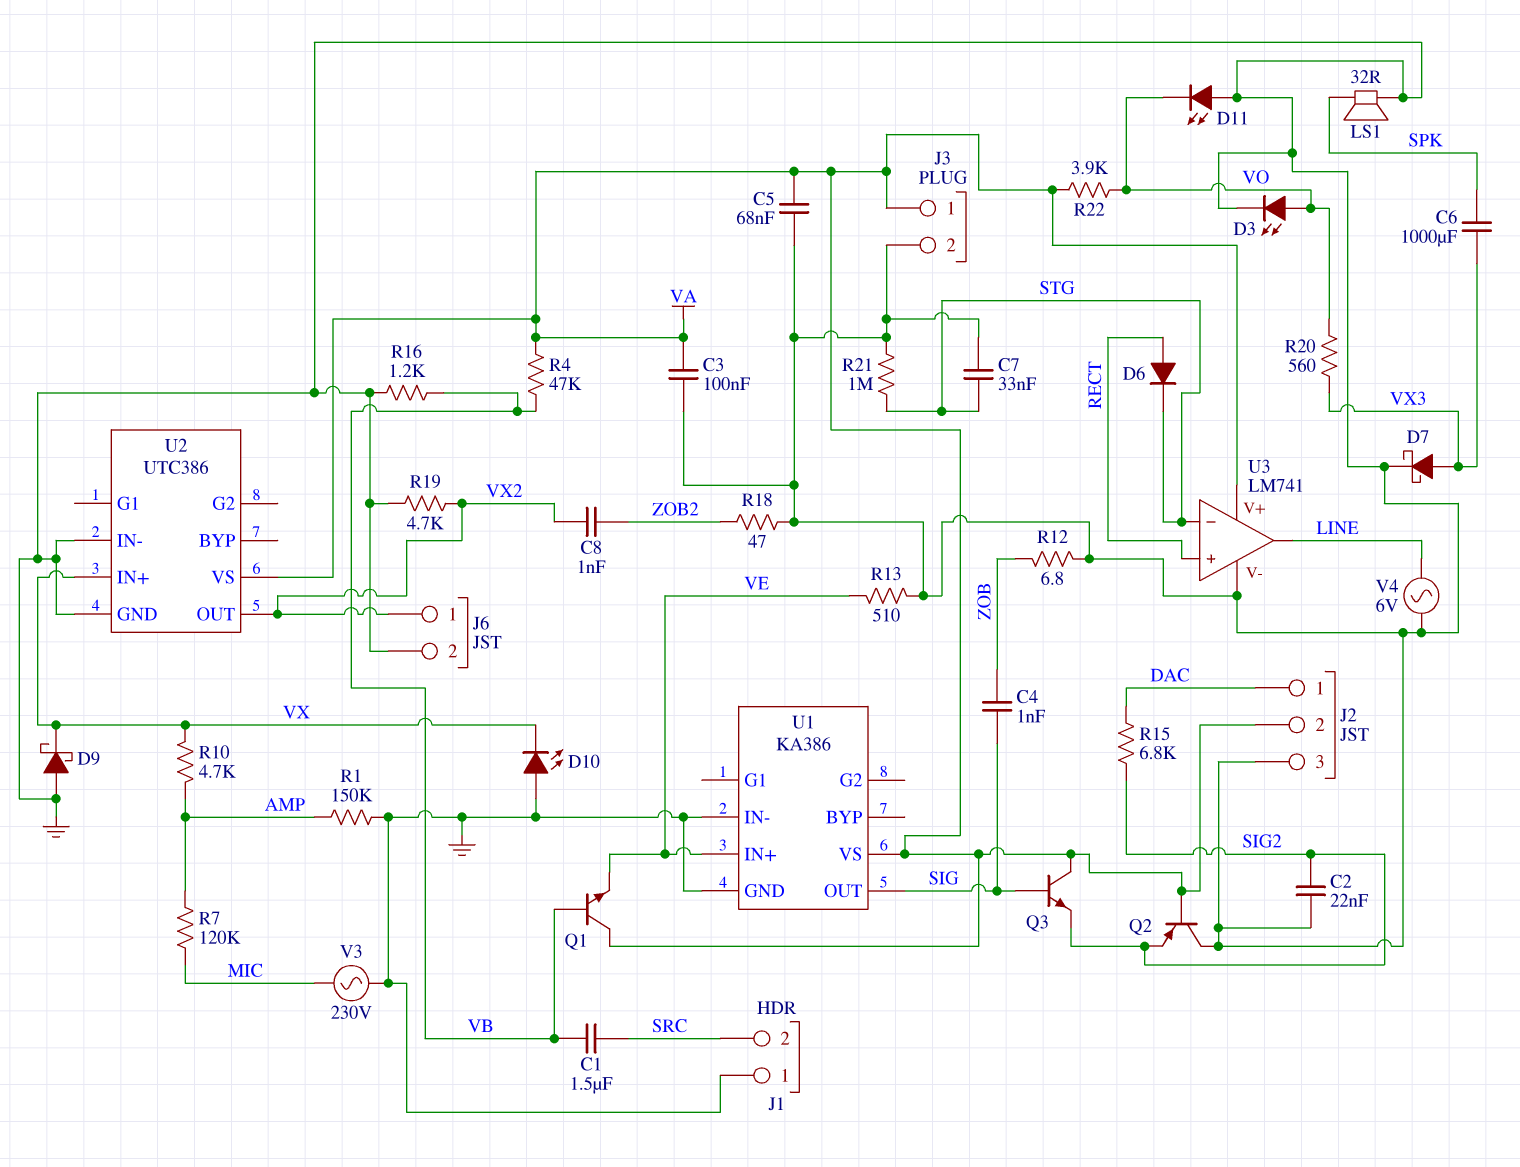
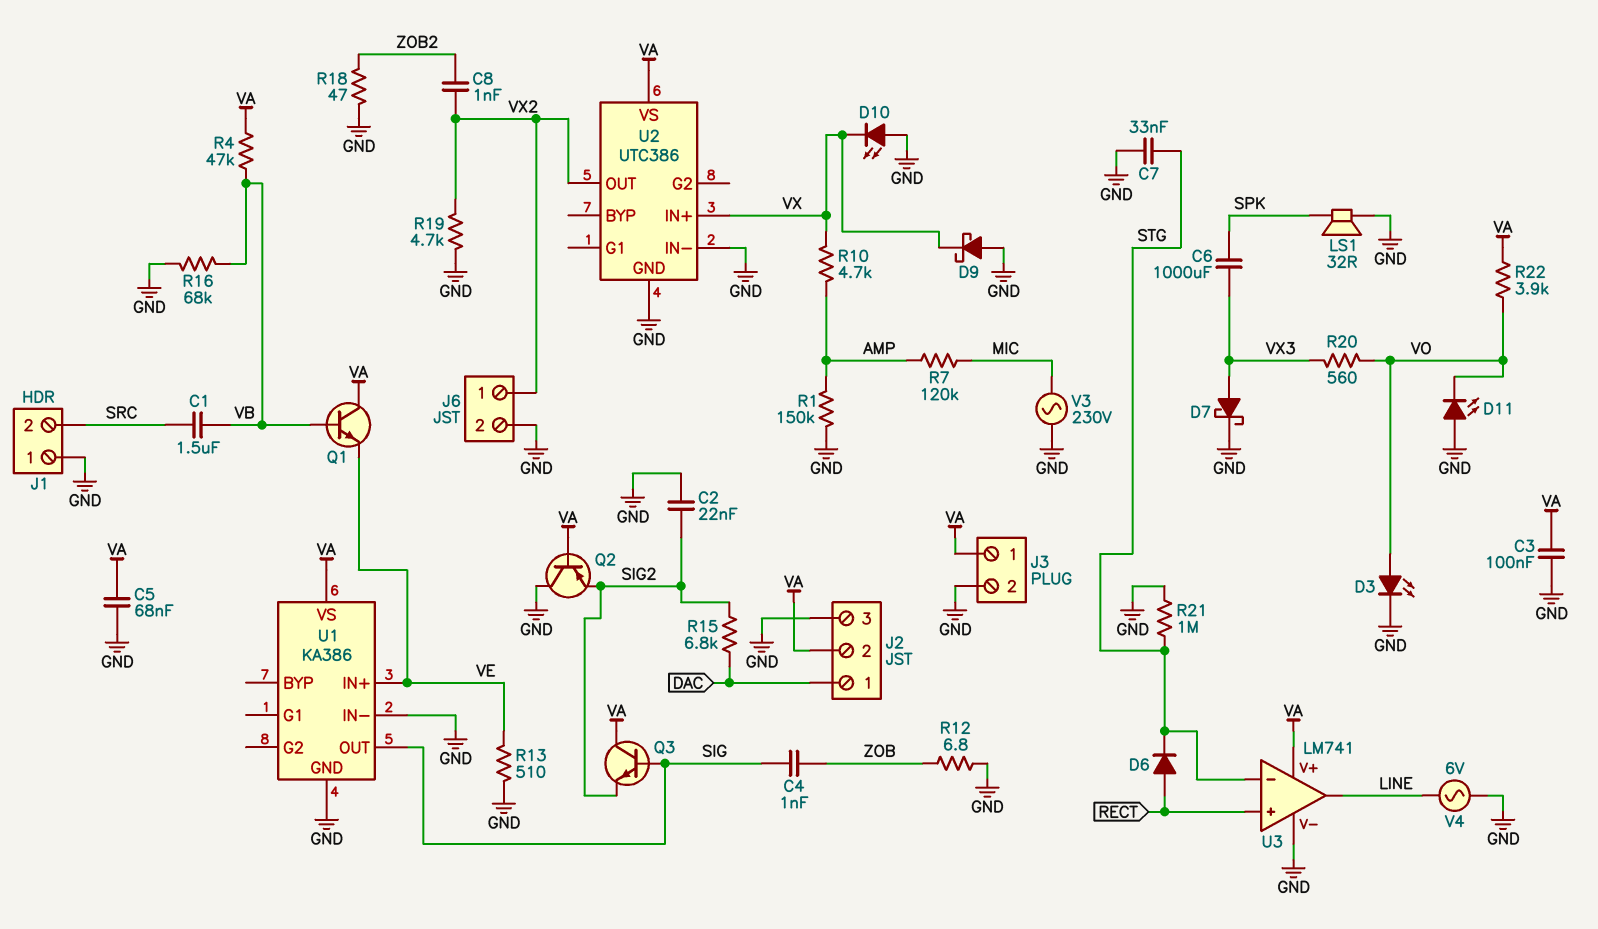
R16: 1.2k (GND, VB) -> 68k (GND, VB)

